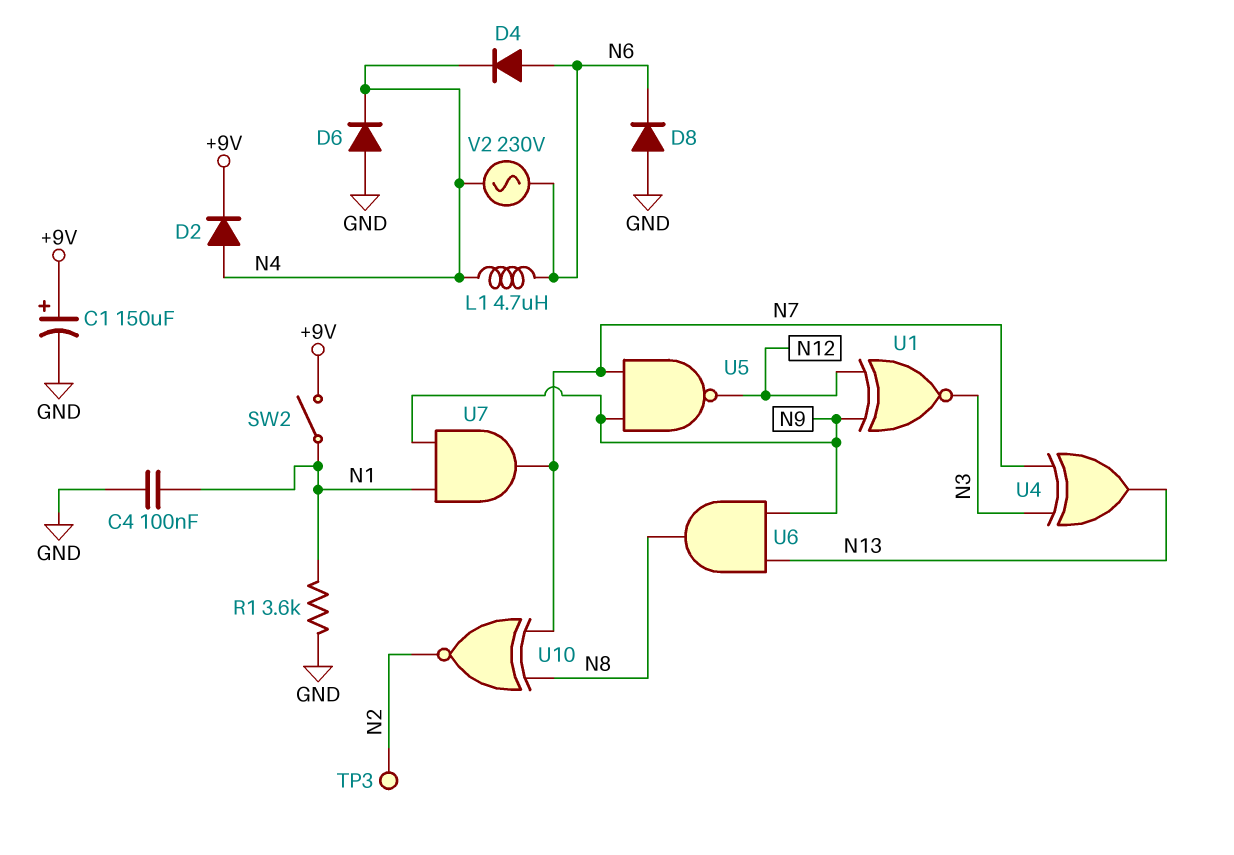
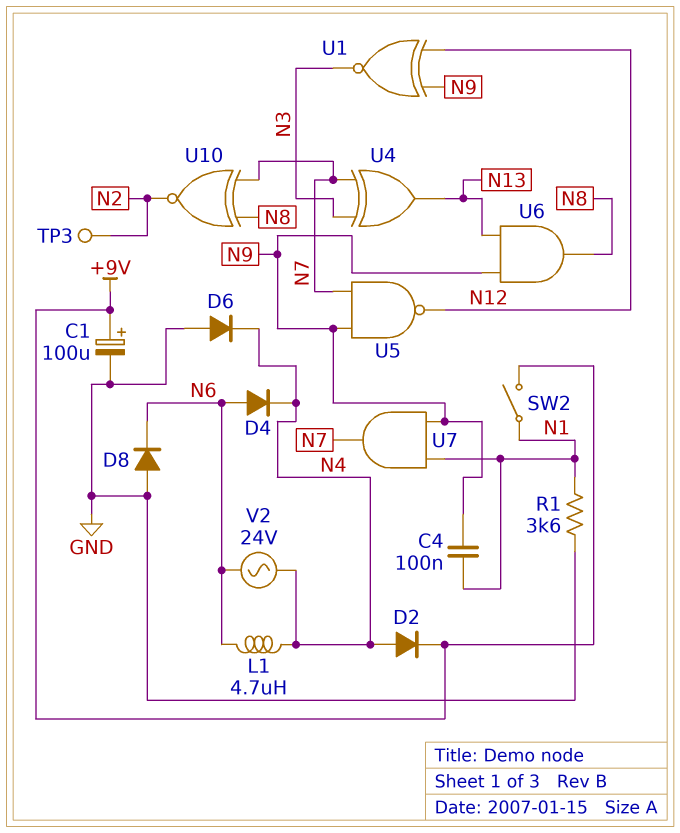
C1: 150uF (plus +9V, minus GND) -> 100uF (plus +9V, minus GND)
C4: 100nF (GND, N1) -> 100nF (N1, N9)
V2: AC 230V (N4, N6) -> AC 24V (N4, N6)

